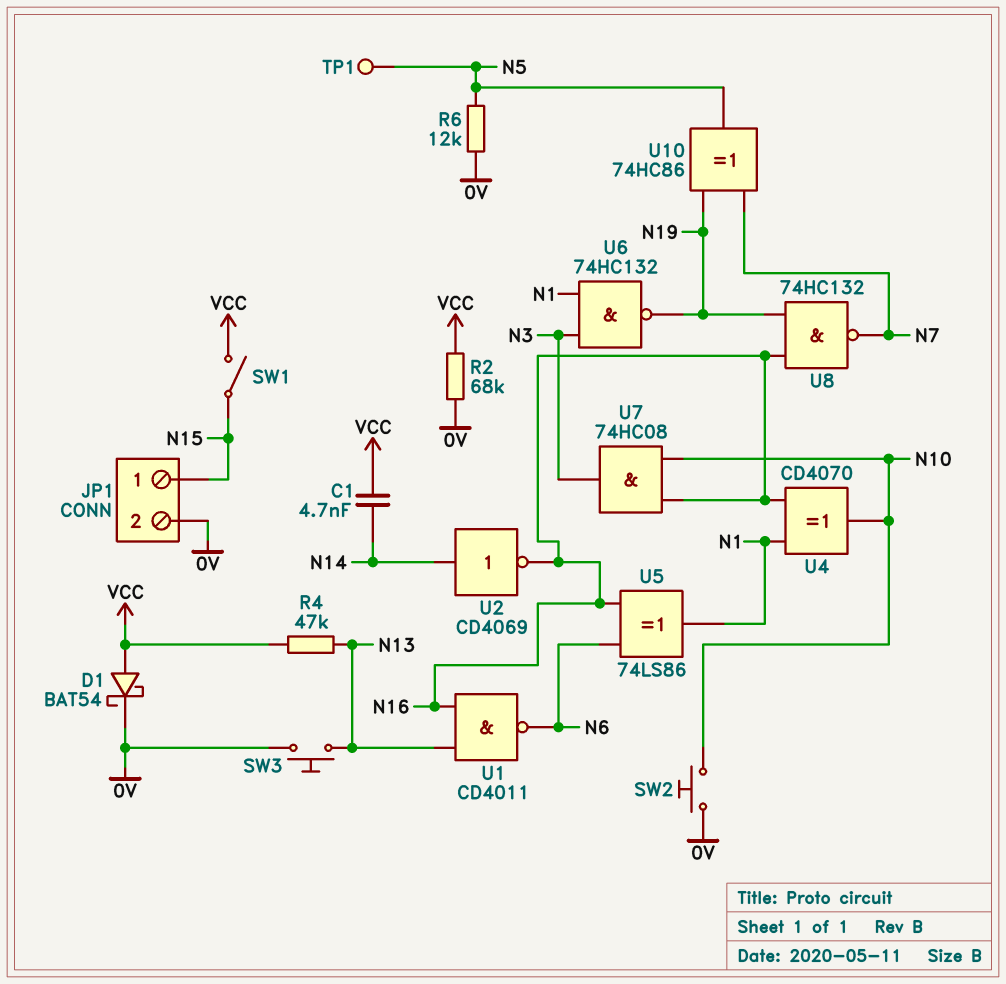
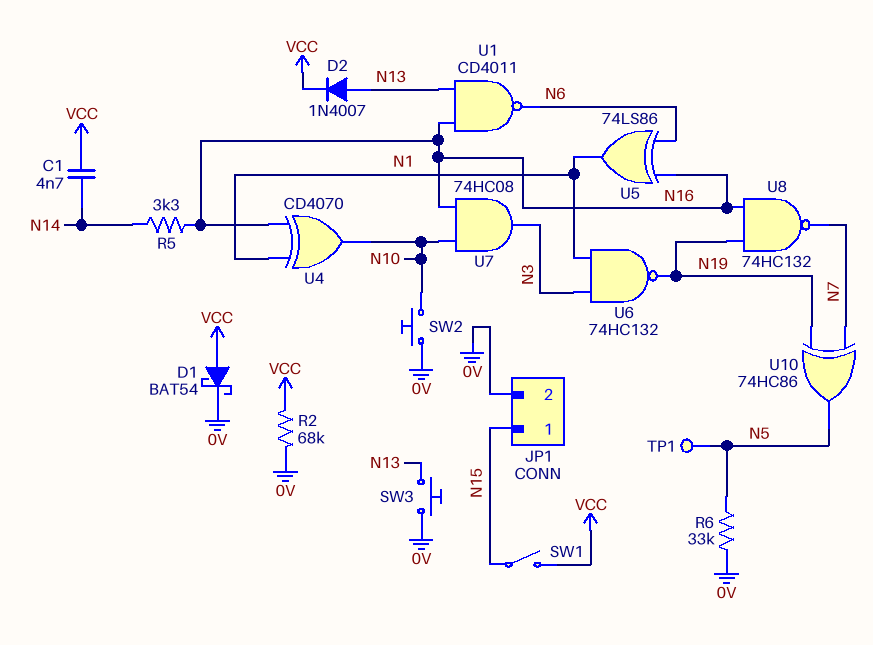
D2: none -> diode 1N4007 (A N13, K VCC)
R4: 47k (N13, VCC) -> none
R5: none -> 3.3k (N14, N16)
R6: 12k (0V, N5) -> 33k (0V, N5)
U2: NOT CD4069 (in N14, out N16) -> none

